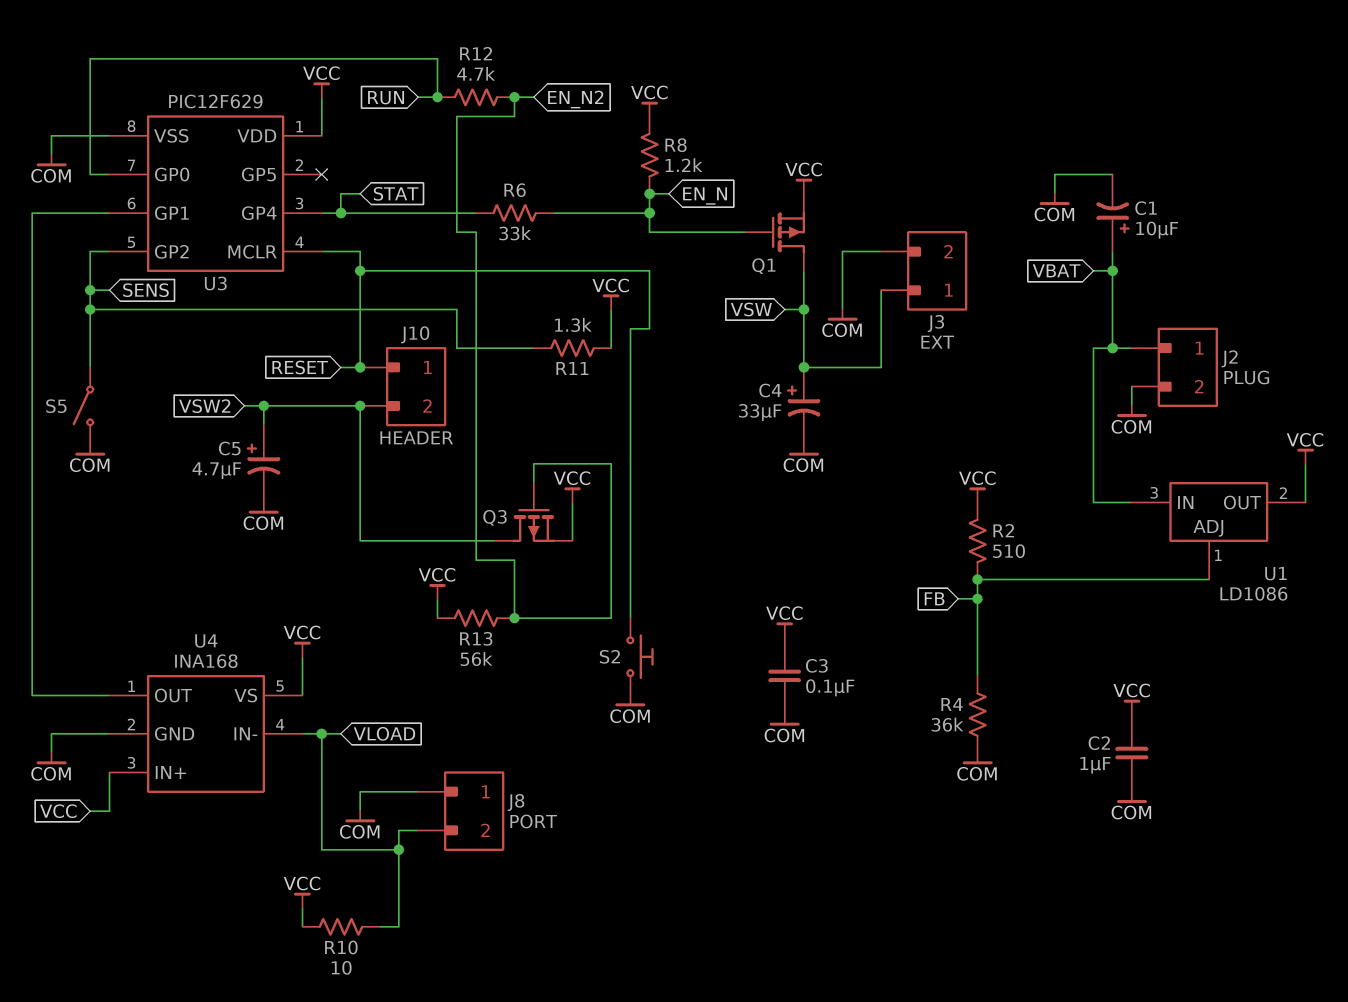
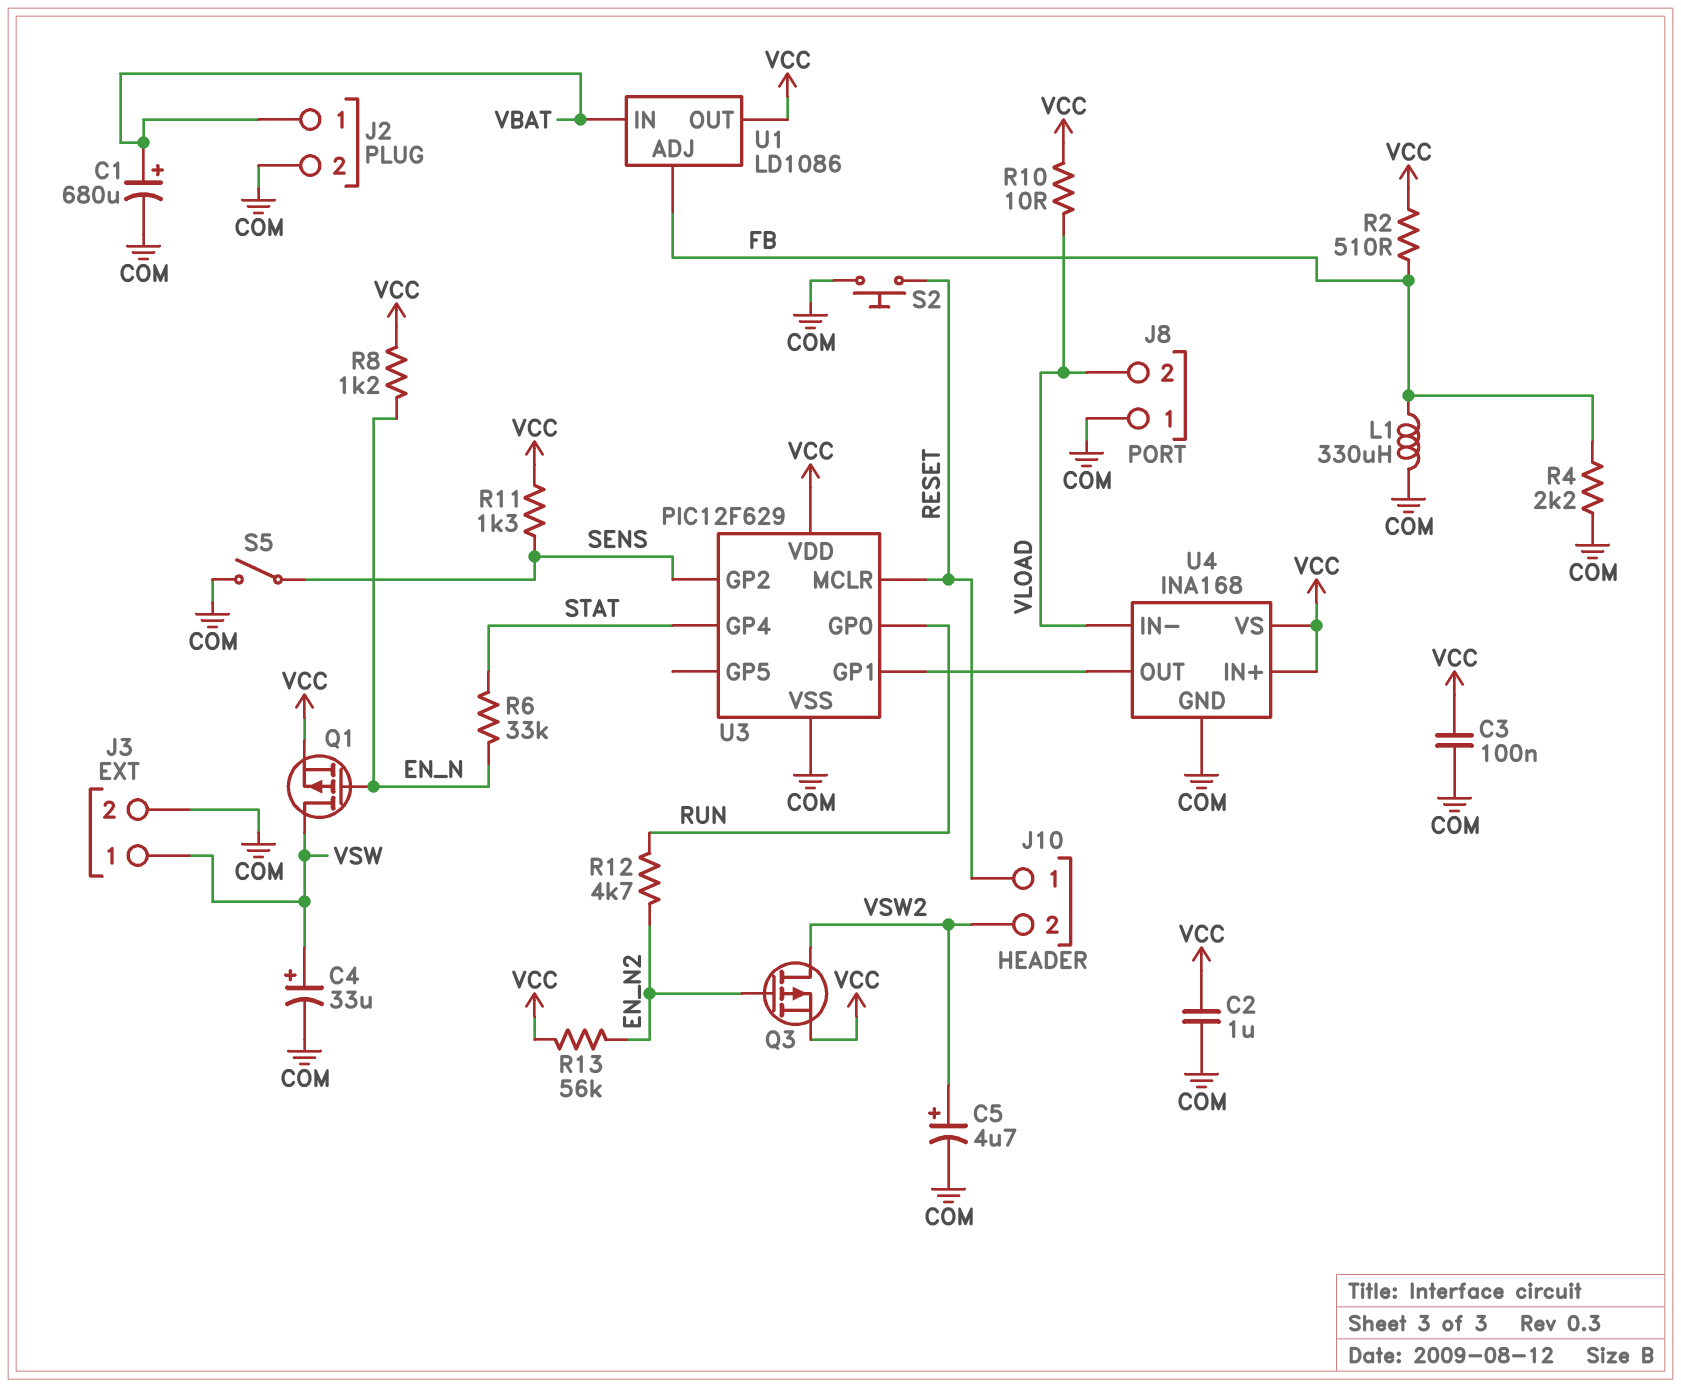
C1: 10uF (plus VBAT, minus COM) -> 680uF (plus VBAT, minus COM)
L1: none -> 330uH (COM, FB)
R4: 36k (COM, FB) -> 2.2k (COM, FB)

